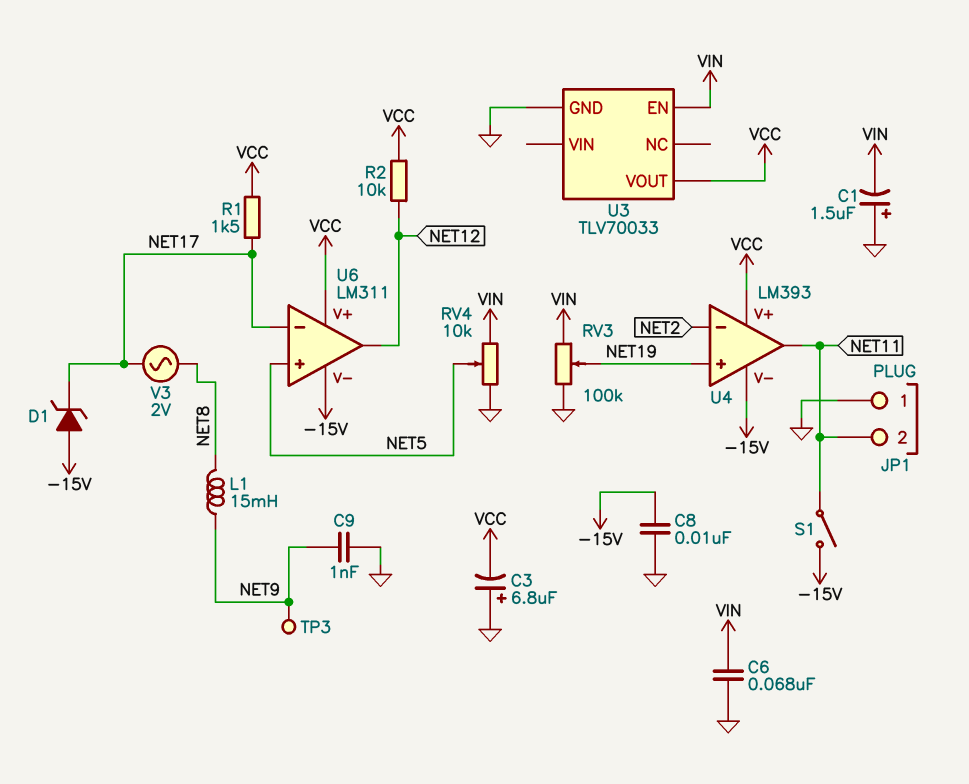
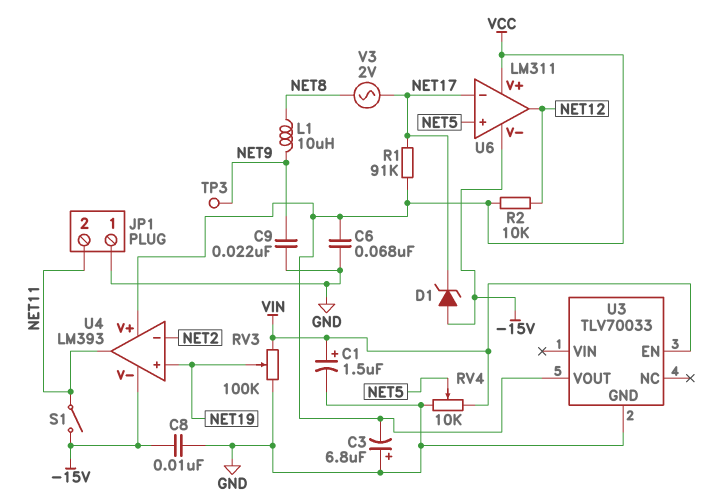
C1: 1.5uF (plus GND, minus VIN) -> 1.5uF (plus VIN, minus GND)
C6: 68nF (GND, VIN) -> 68nF (GND, VCC)
C9: 1nF (GND, NET9) -> 22nF (GND, NET9)
L1: 15mH (NET8, NET9) -> 10uH (NET8, NET9)
R1: 1.5k (NET17, VCC) -> 91k (NET17, VCC)

